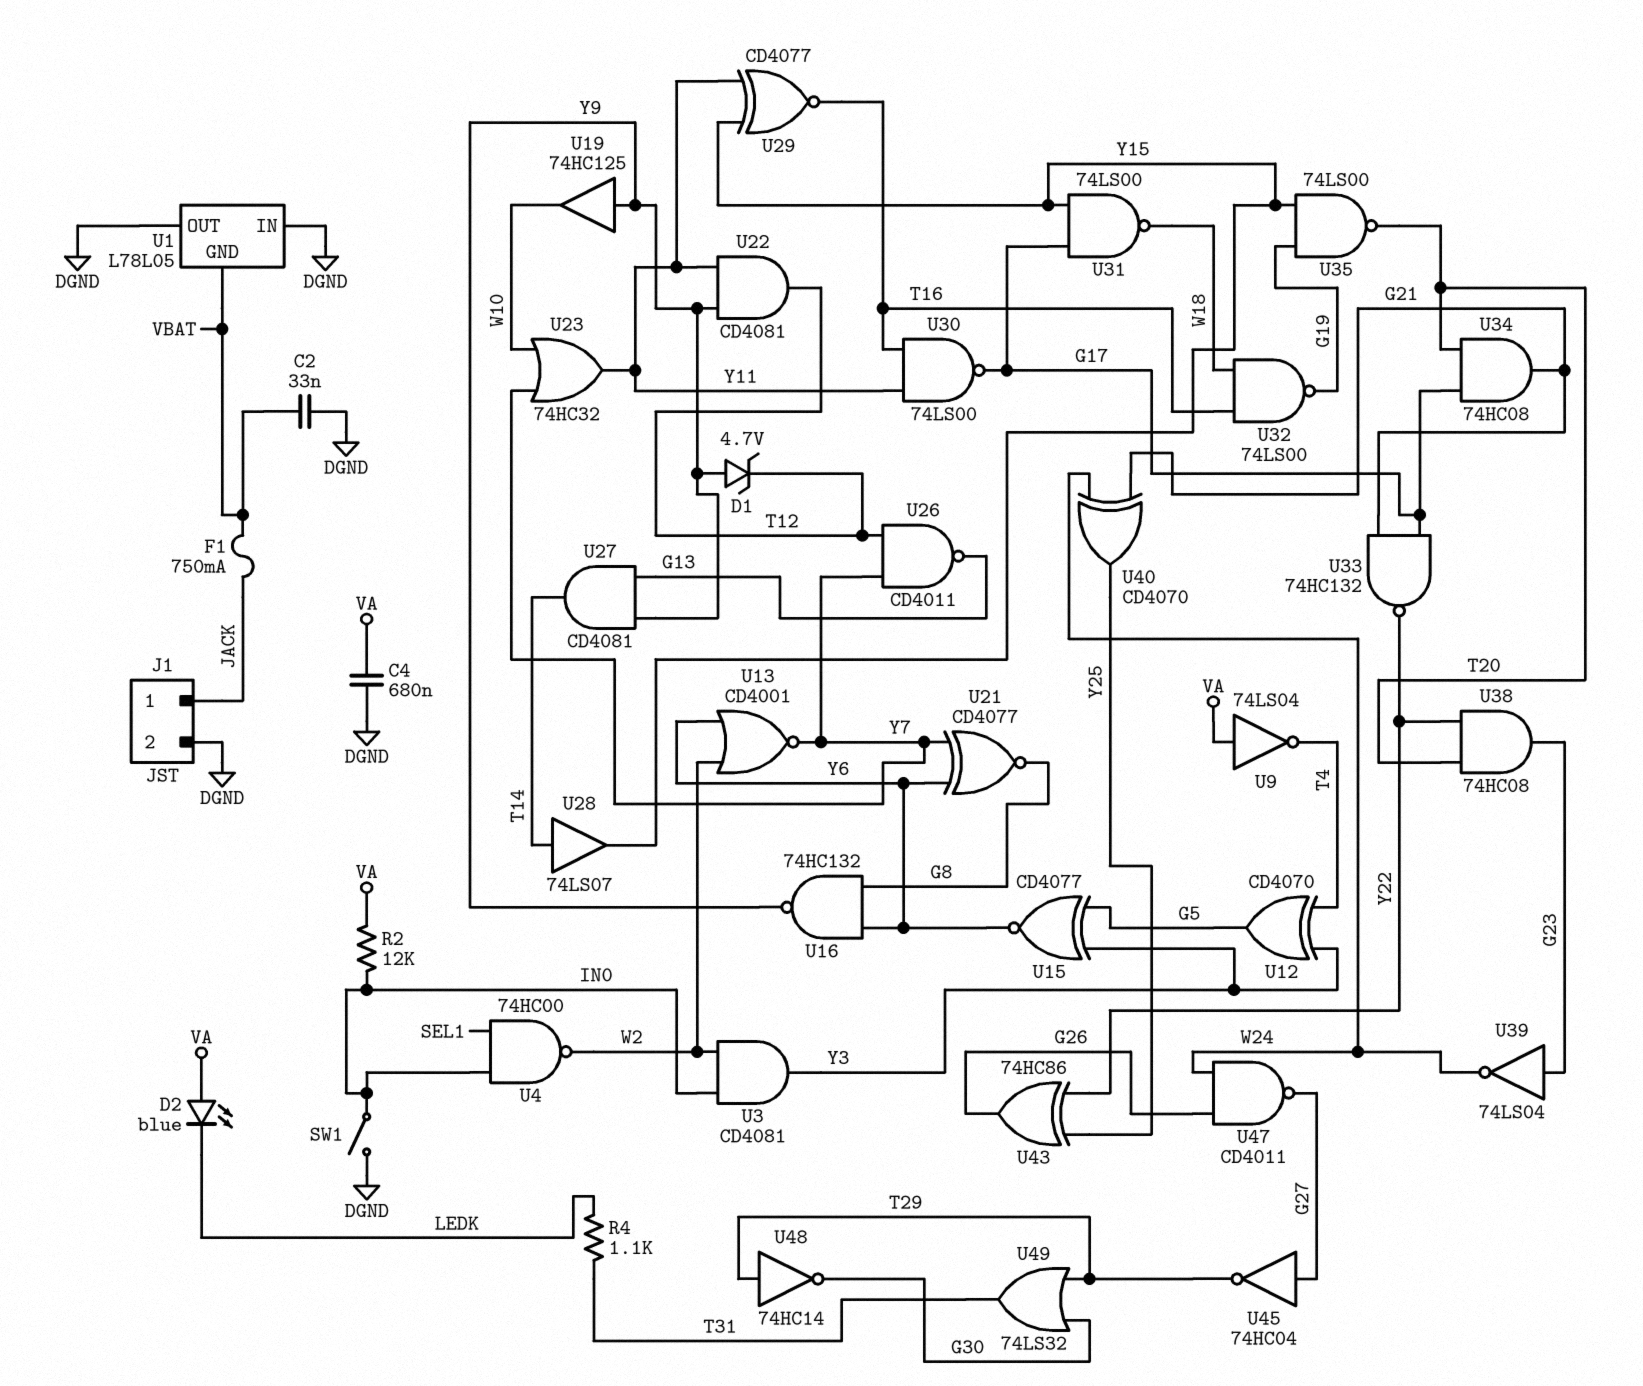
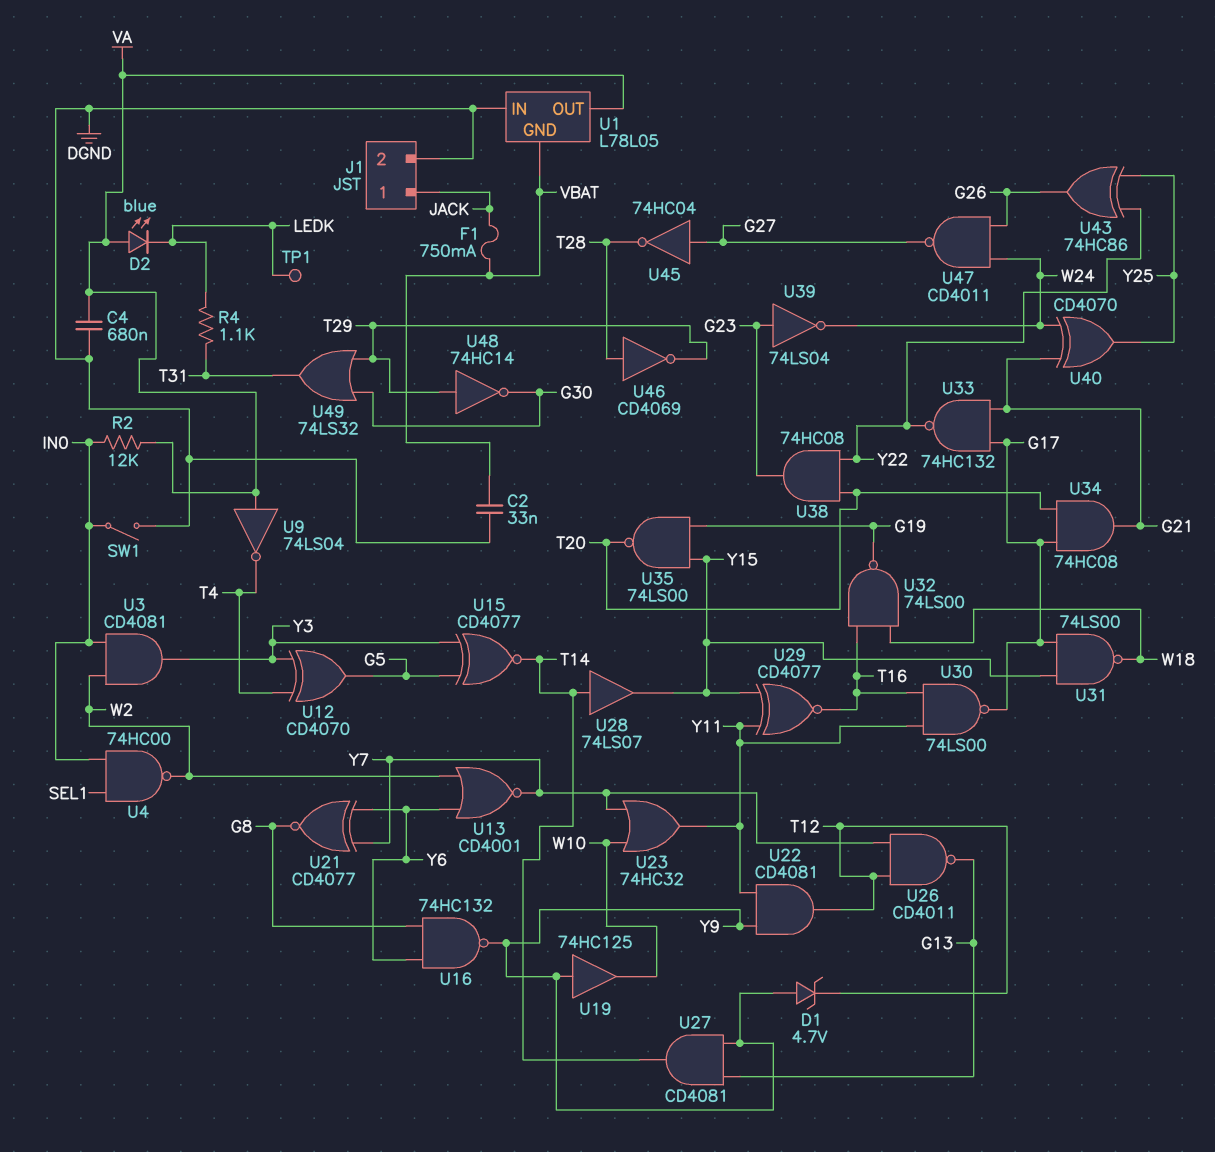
TP1: none -> test point (LEDK)
U1 pin OUT: DGND -> VA
U15: XNOR CD4077 (in G5, in Y3, out Y6) -> XNOR CD4077 (in G5, in Y3, out T14)
U45: NOT 74HC04 (in G27, out T29) -> NOT 74HC04 (in G27, out T28)
U46: none -> NOT CD4069 (in T28, out T29)

